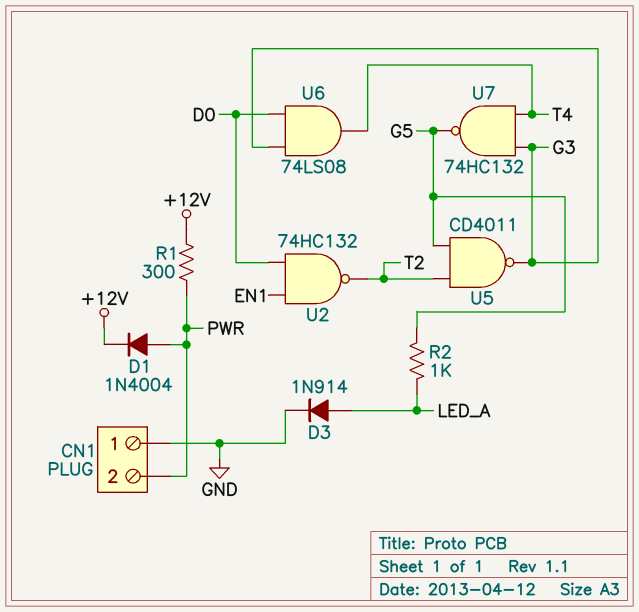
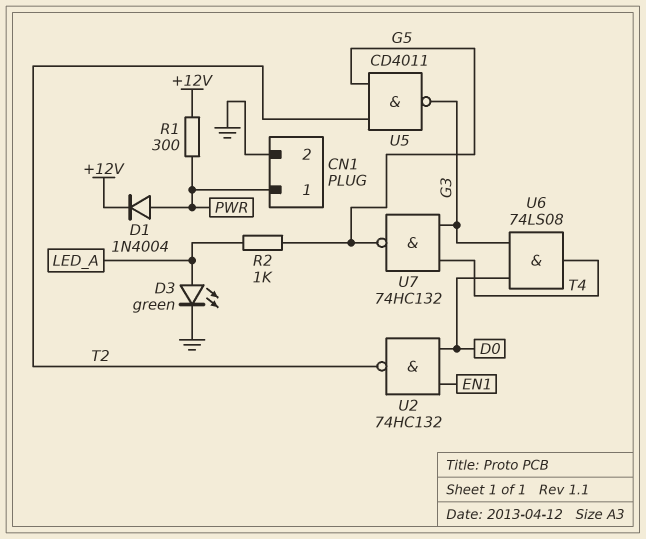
CN1 pin 1: GND -> PWR
CN1 pin 2: PWR -> GND
D3: diode 1N914 (A LED_A, K GND) -> LED green (A LED_A, K GND)

